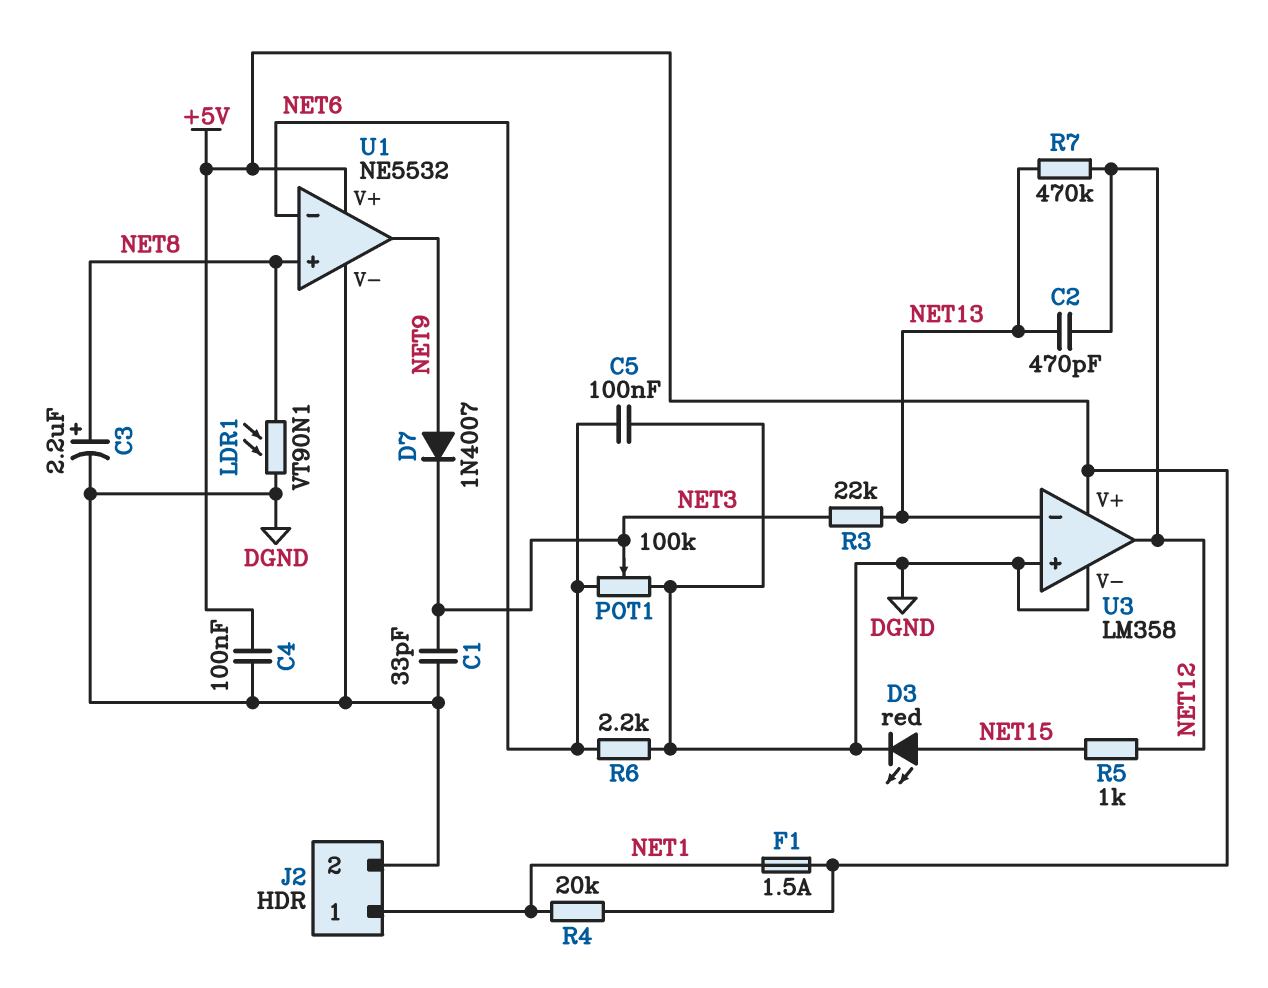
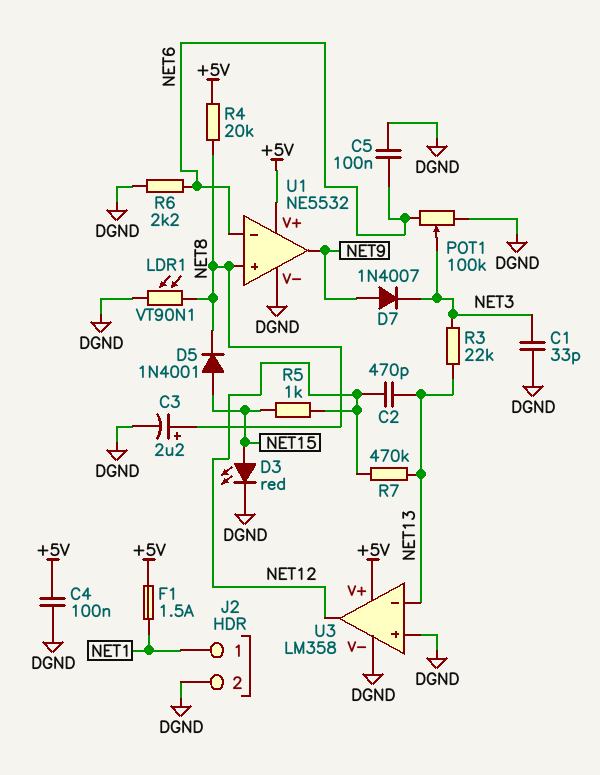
D5: none -> diode 1N4001 (A NET15, K NET8)
R4: 20k (+5V, NET1) -> 20k (+5V, NET8)

